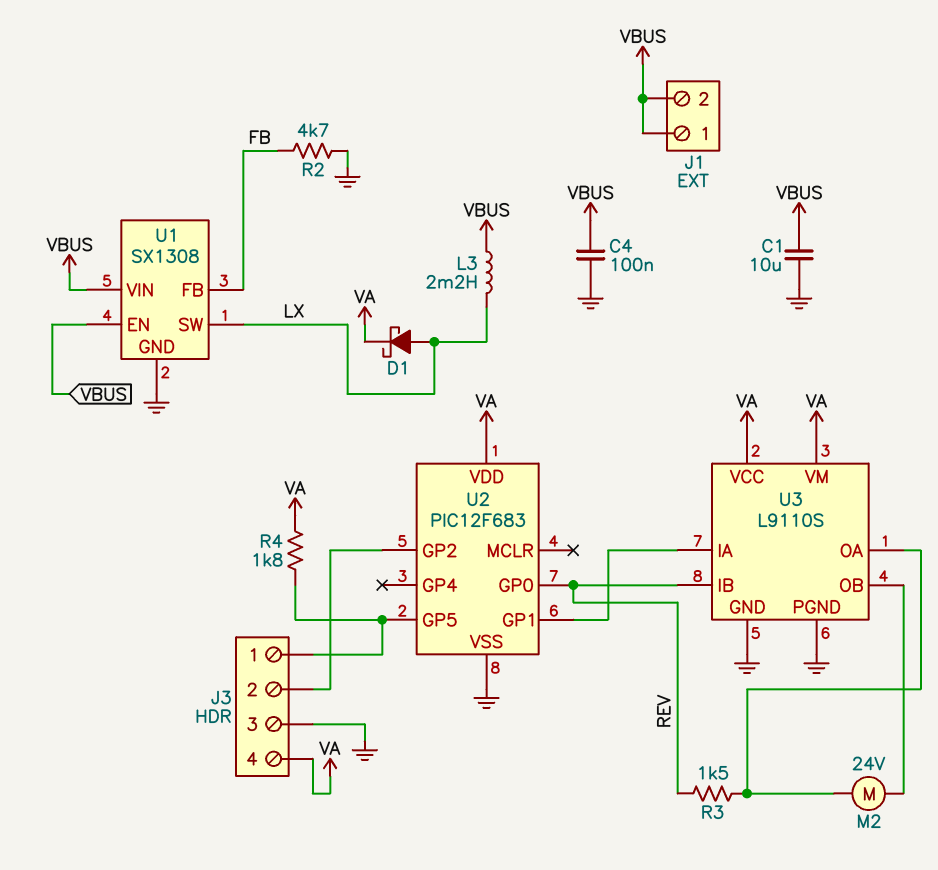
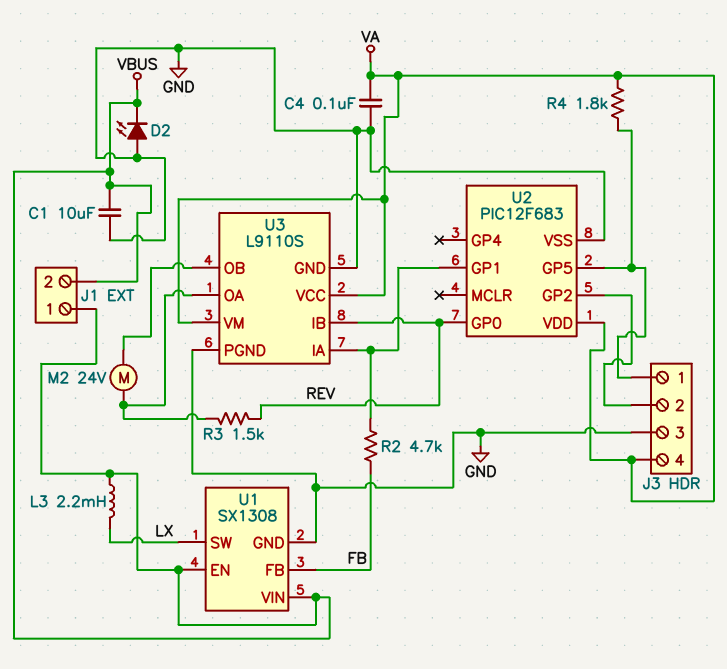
C4: 100nF (GND, VBUS) -> 100nF (GND, VA)
D1: schottky (A LX, K VA) -> none
D2: none -> LED (A GND, K VBUS)
R2: 4.7k (FB, GND) -> 4.7k (FB, U2/GP1)

